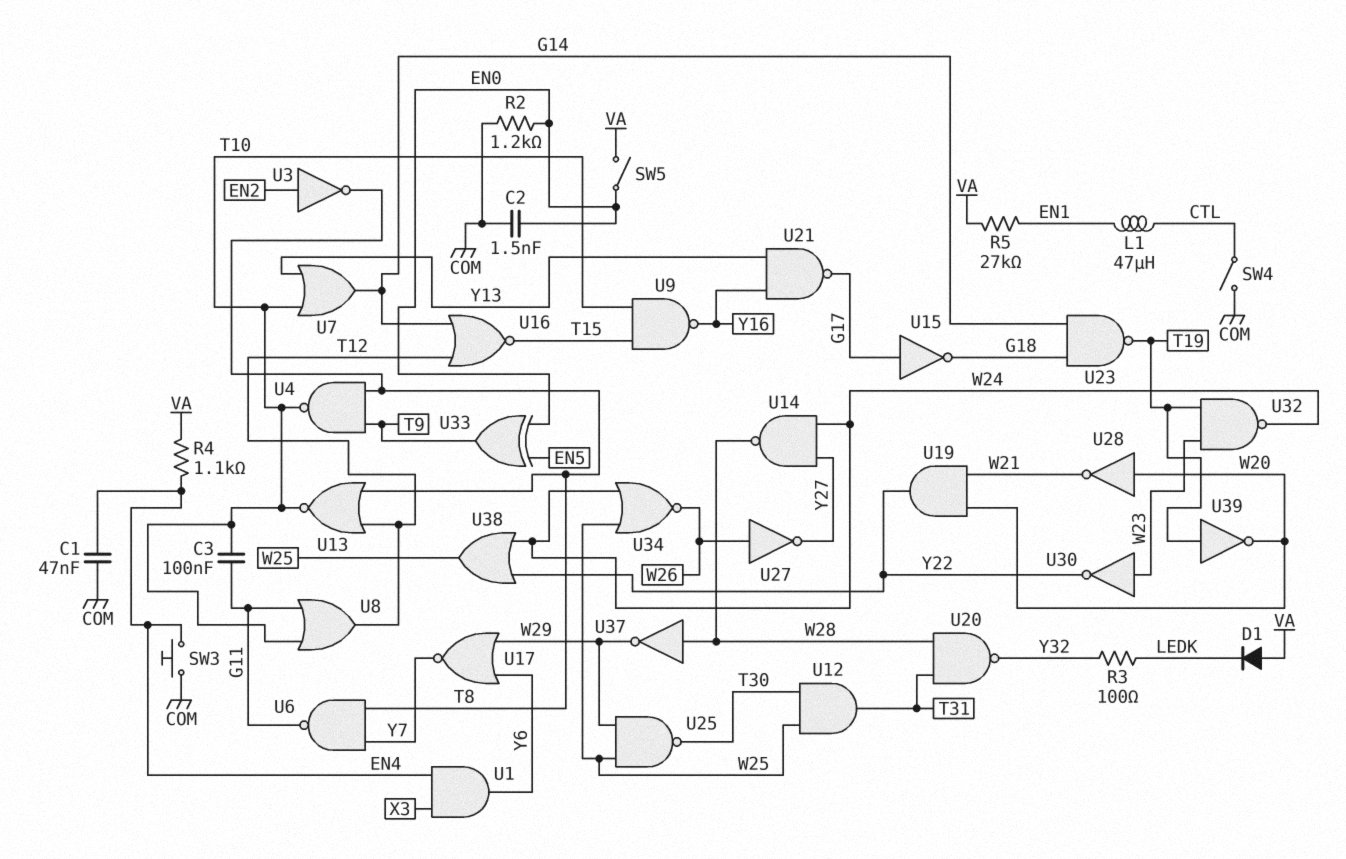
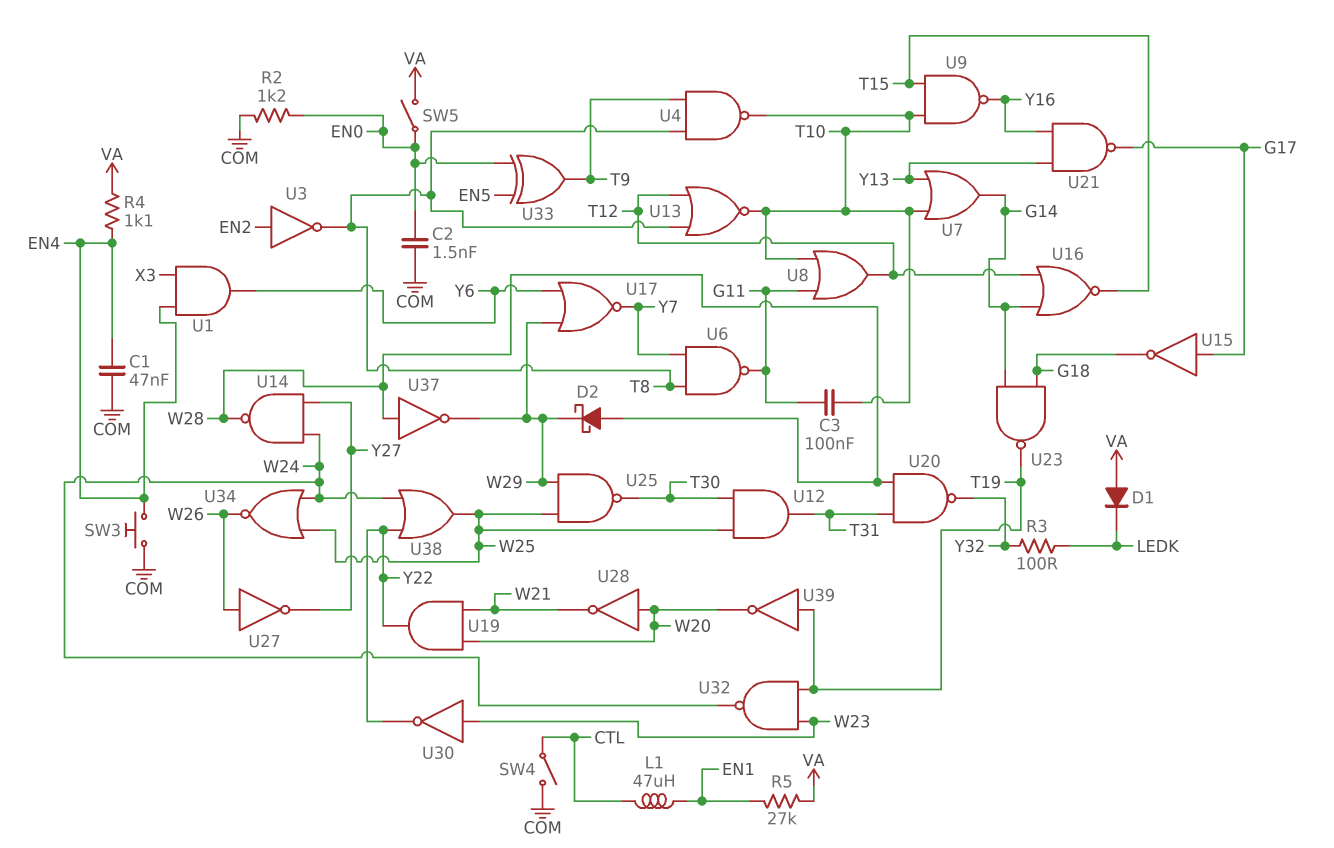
D2: none -> schottky (A W28, K W29)

